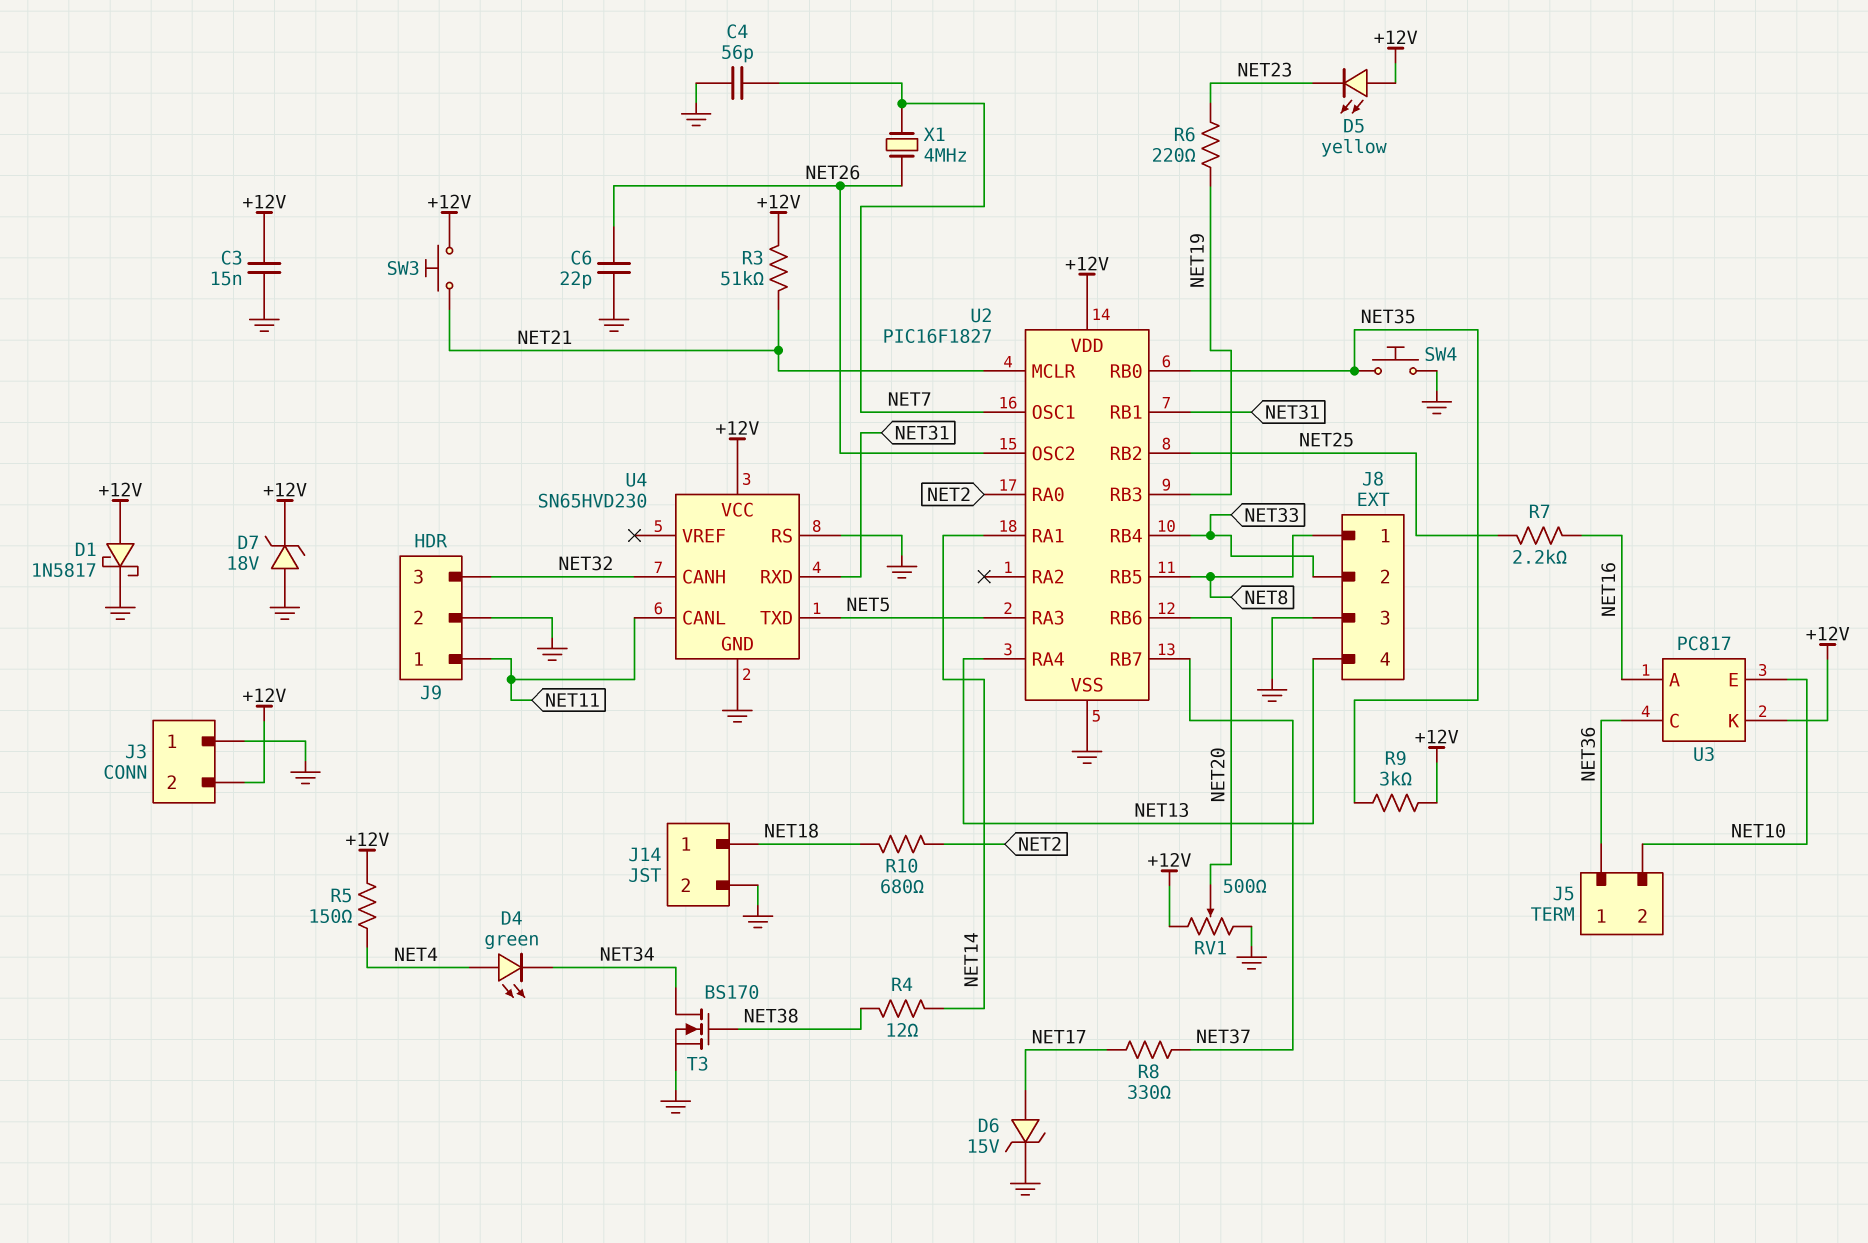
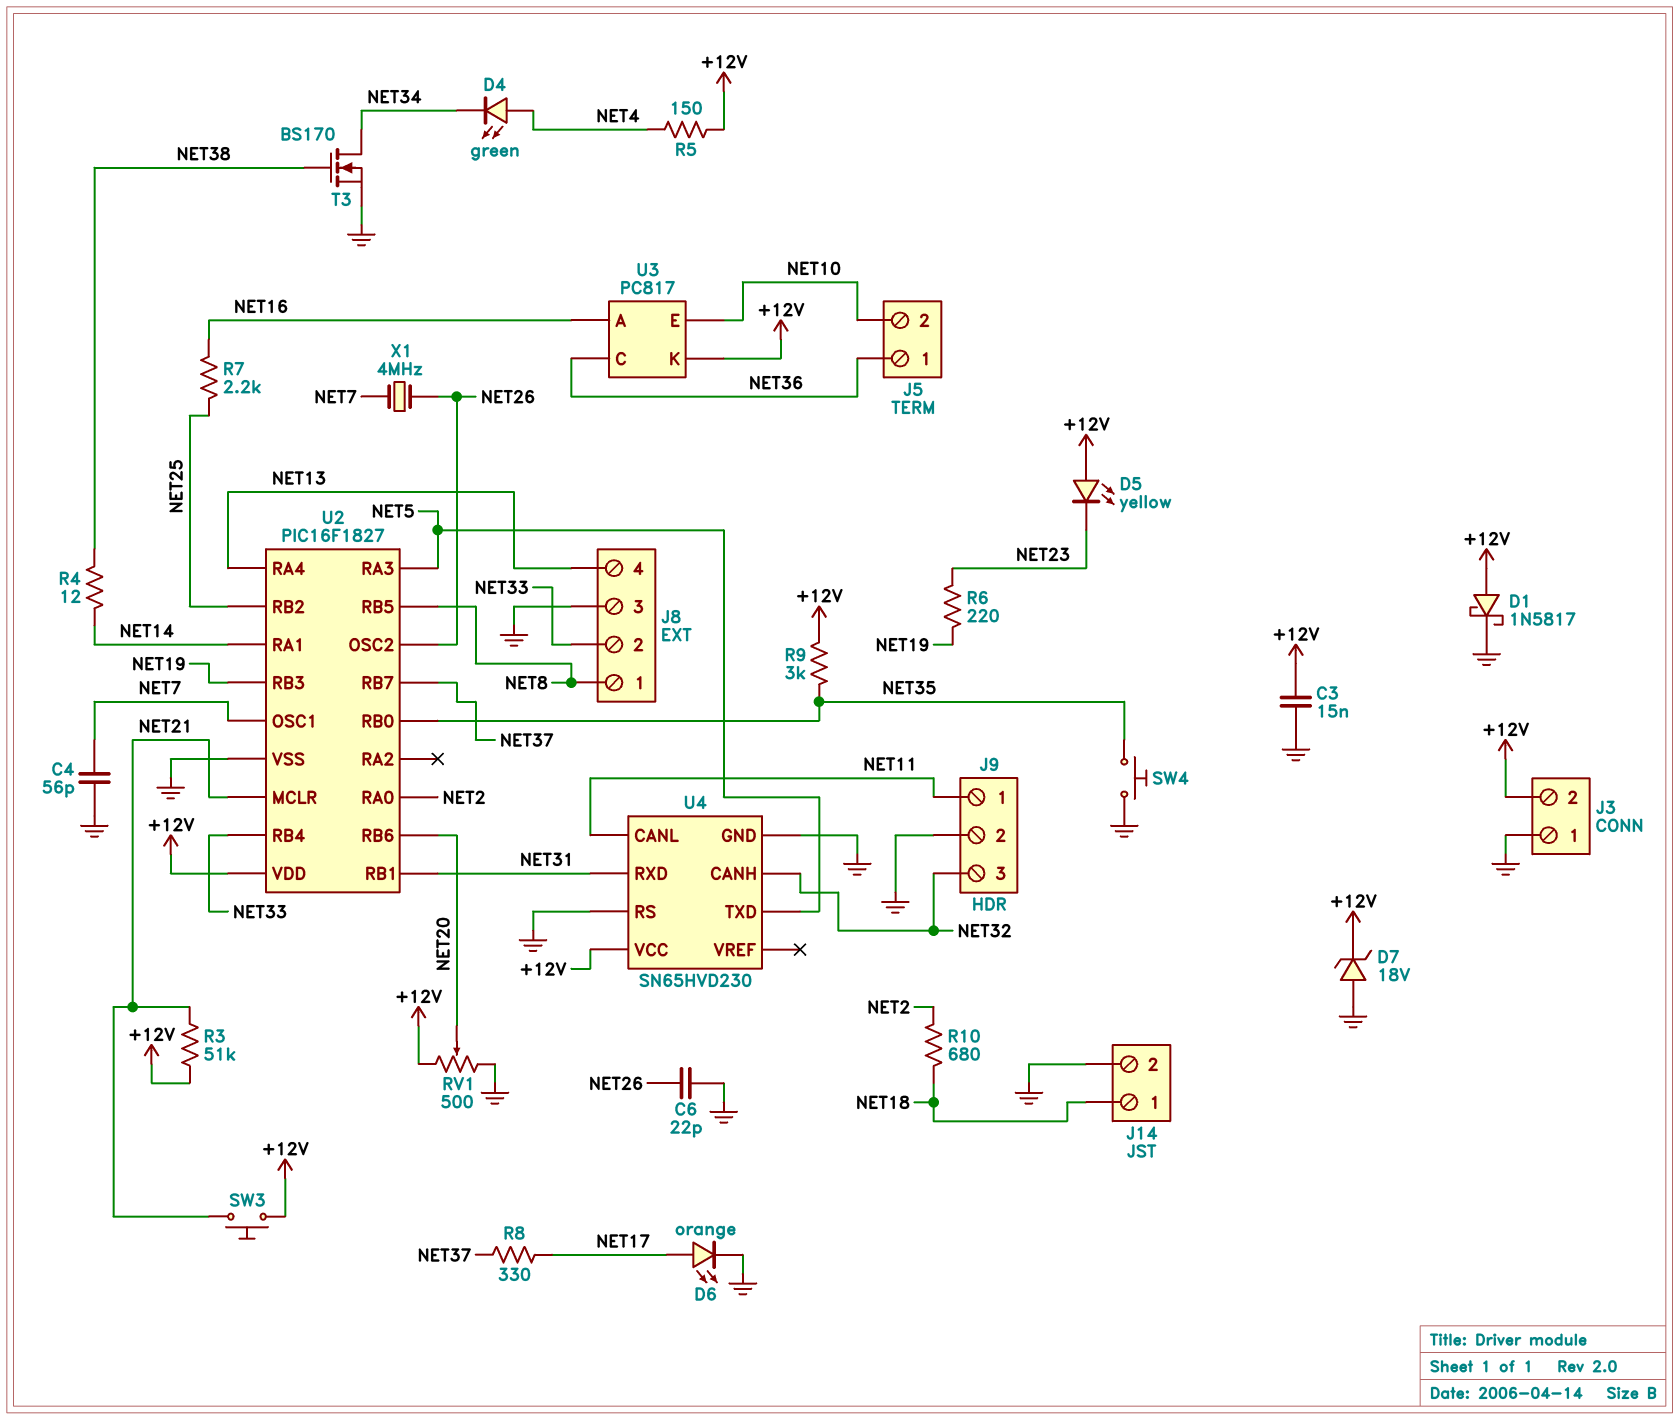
D6: zener 15V (A NET17, K GND) -> LED orange (A NET17, K GND)

